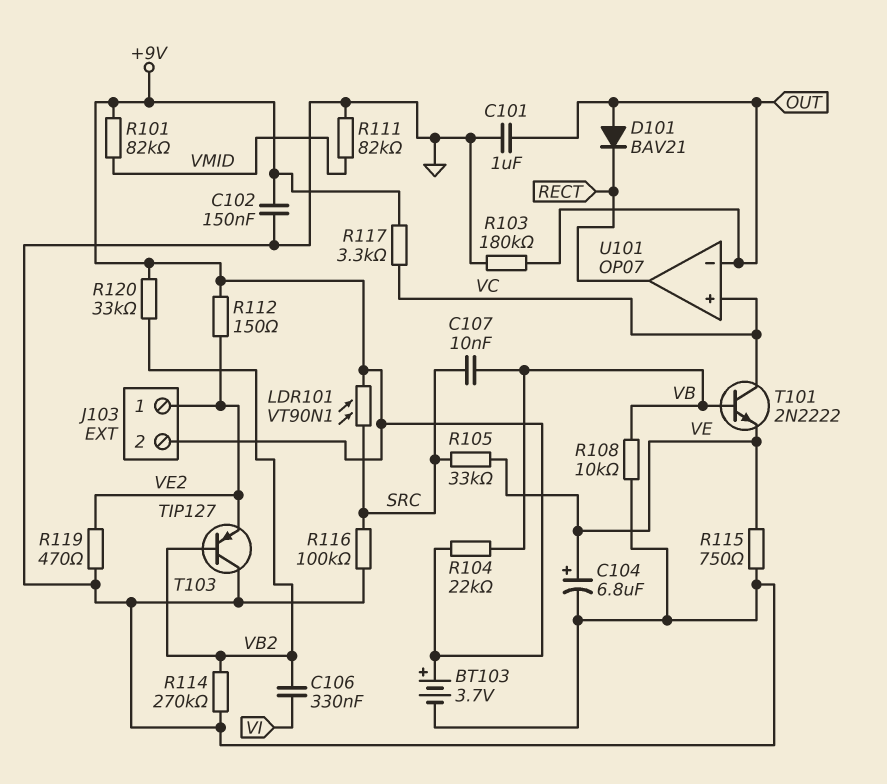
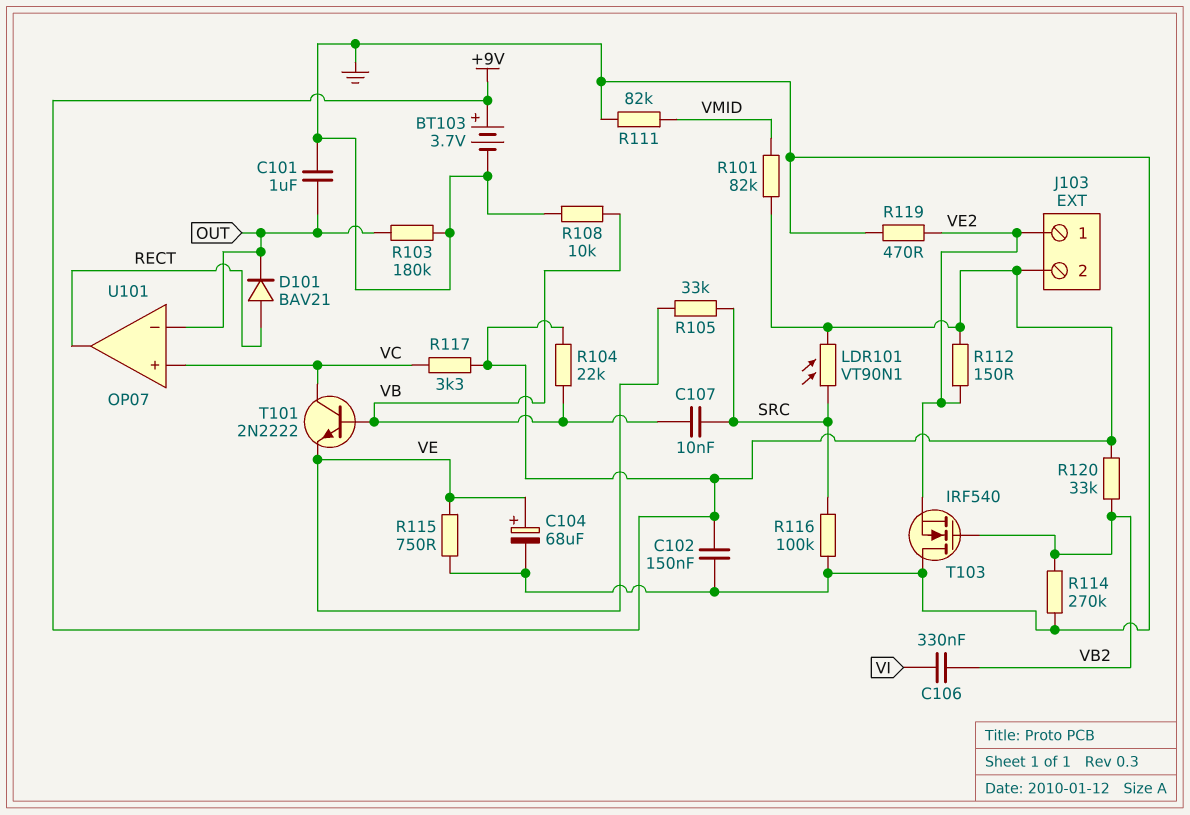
C104: 6.8uF (plus VE, minus GND) -> 68uF (plus VE, minus GND)
D101: diode BAV21 (A OUT, K RECT) -> diode BAV21 (A RECT, K OUT)
T103: PNP TIP127 (B VB2, C GND, E VE2) -> NMOS IRF540 (G VB2, D GND, S VE2)

